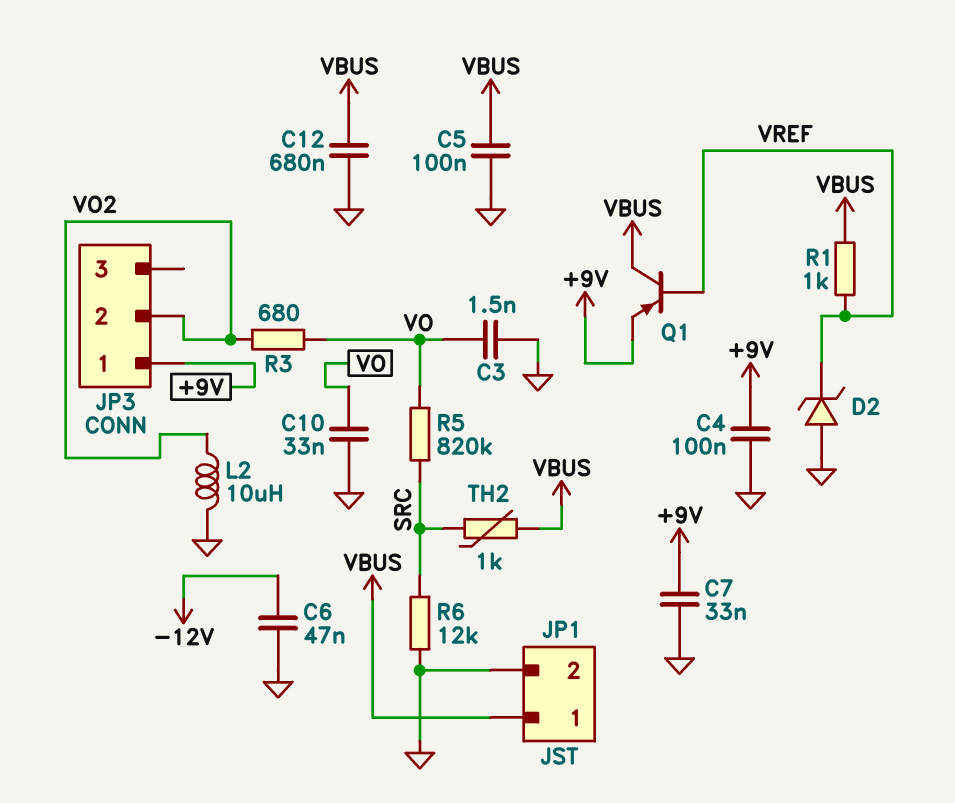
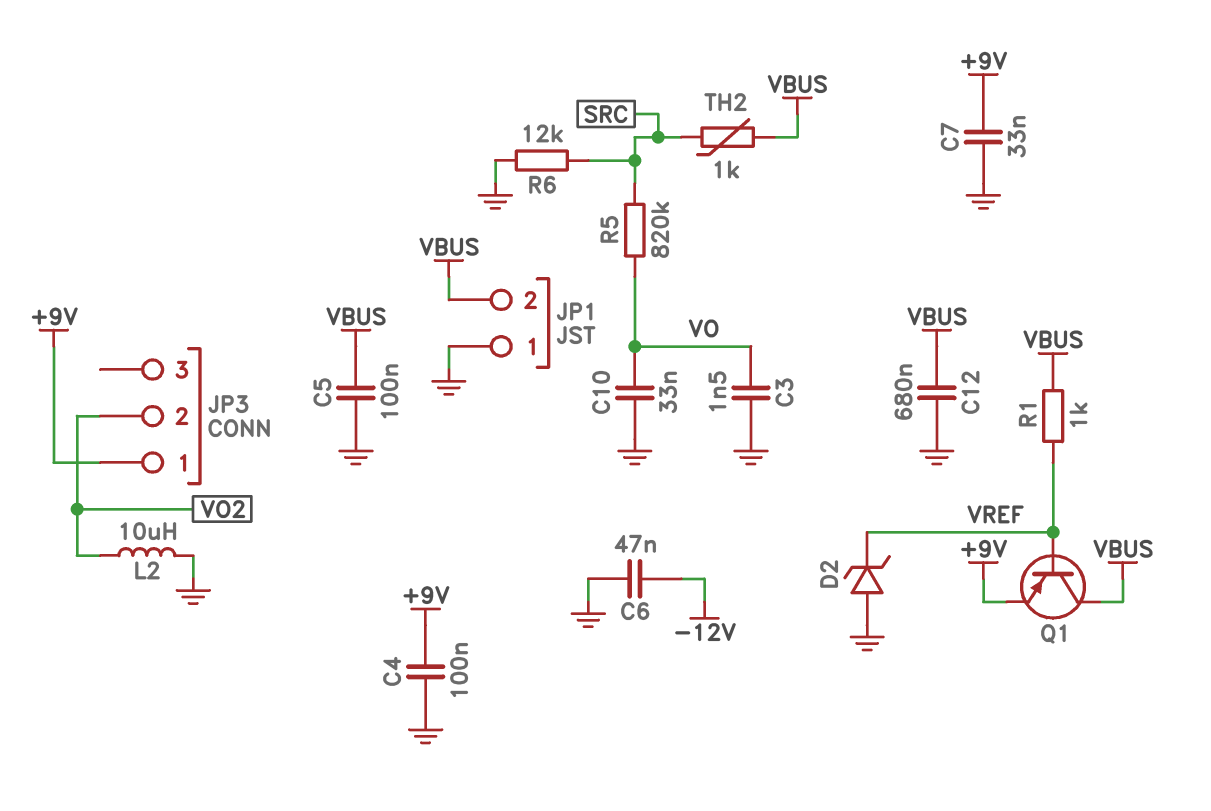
JP1 pin 1: VBUS -> GND
JP1 pin 2: GND -> VBUS
R3: 680 (VO, VO2) -> none

